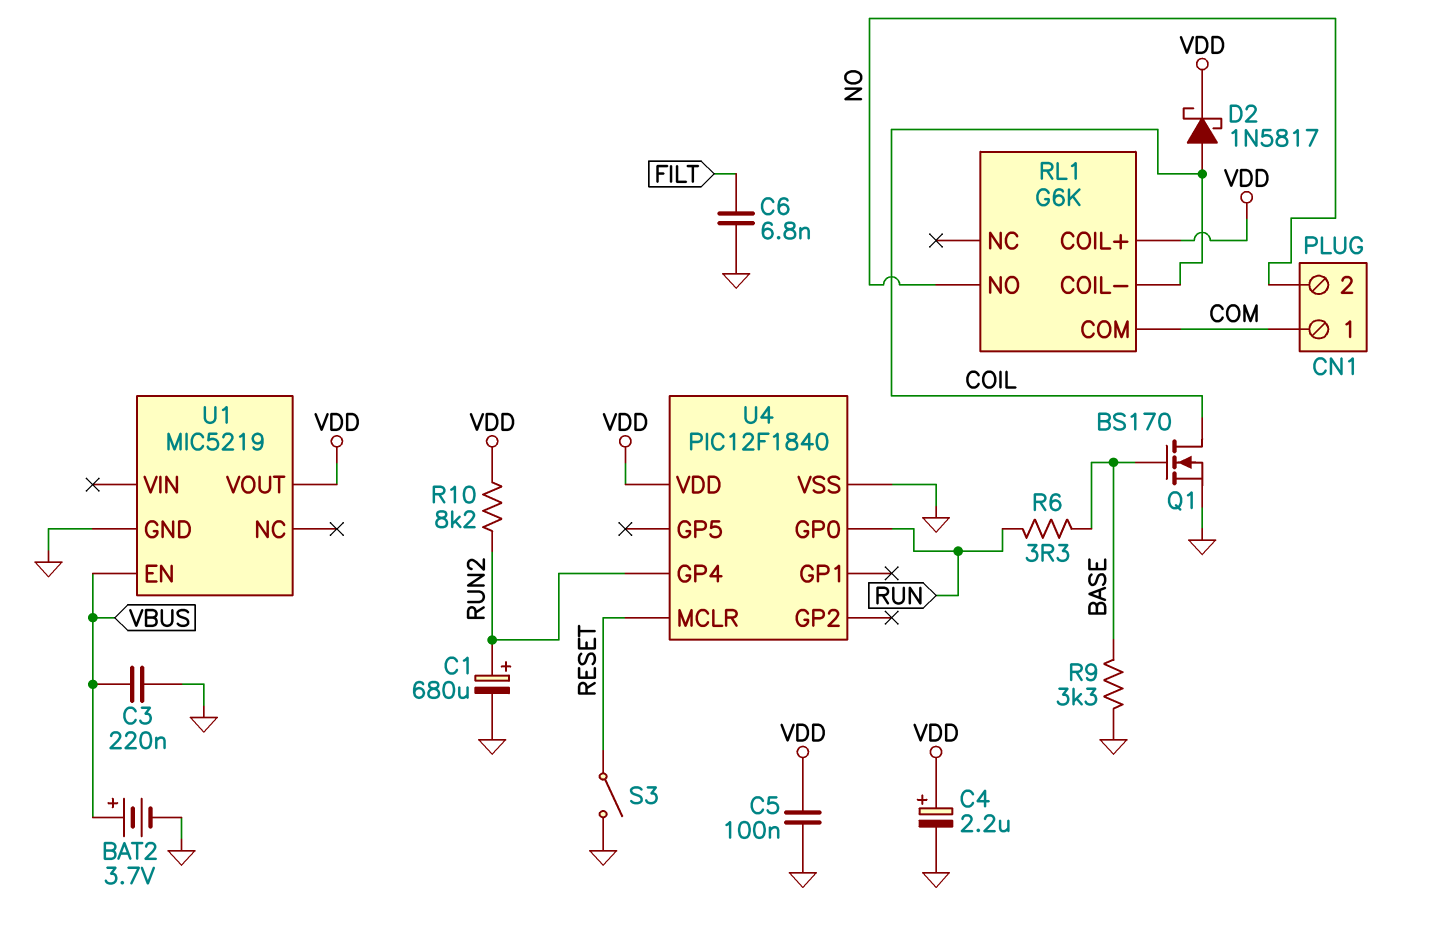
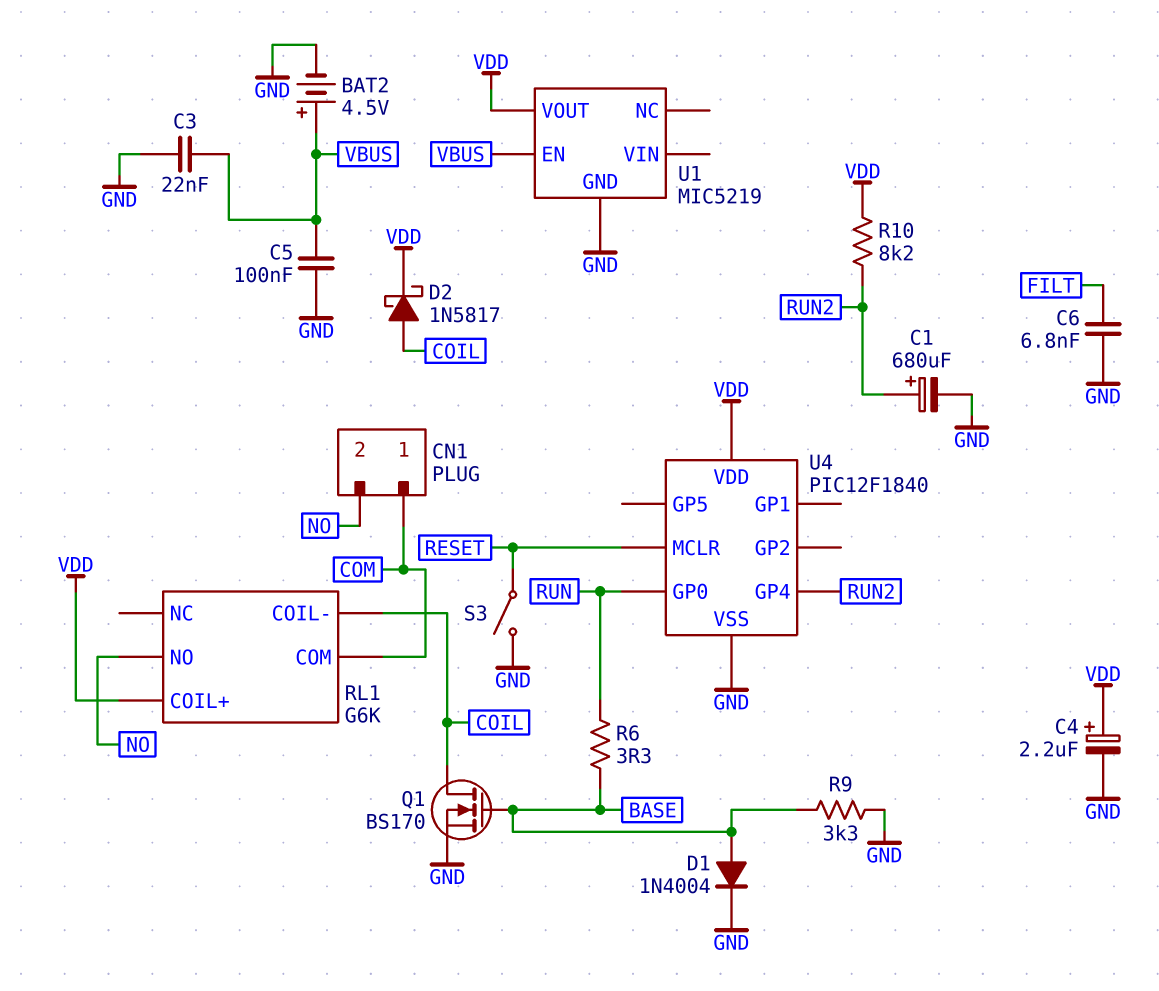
BAT2: 3.7V (plus VBUS, minus GND) -> 4.5V (plus VBUS, minus GND)
C3: 220nF (GND, VBUS) -> 22nF (GND, VBUS)
C5: 100nF (GND, VDD) -> 100nF (GND, VBUS)
D1: none -> diode 1N4004 (A BASE, K GND)

